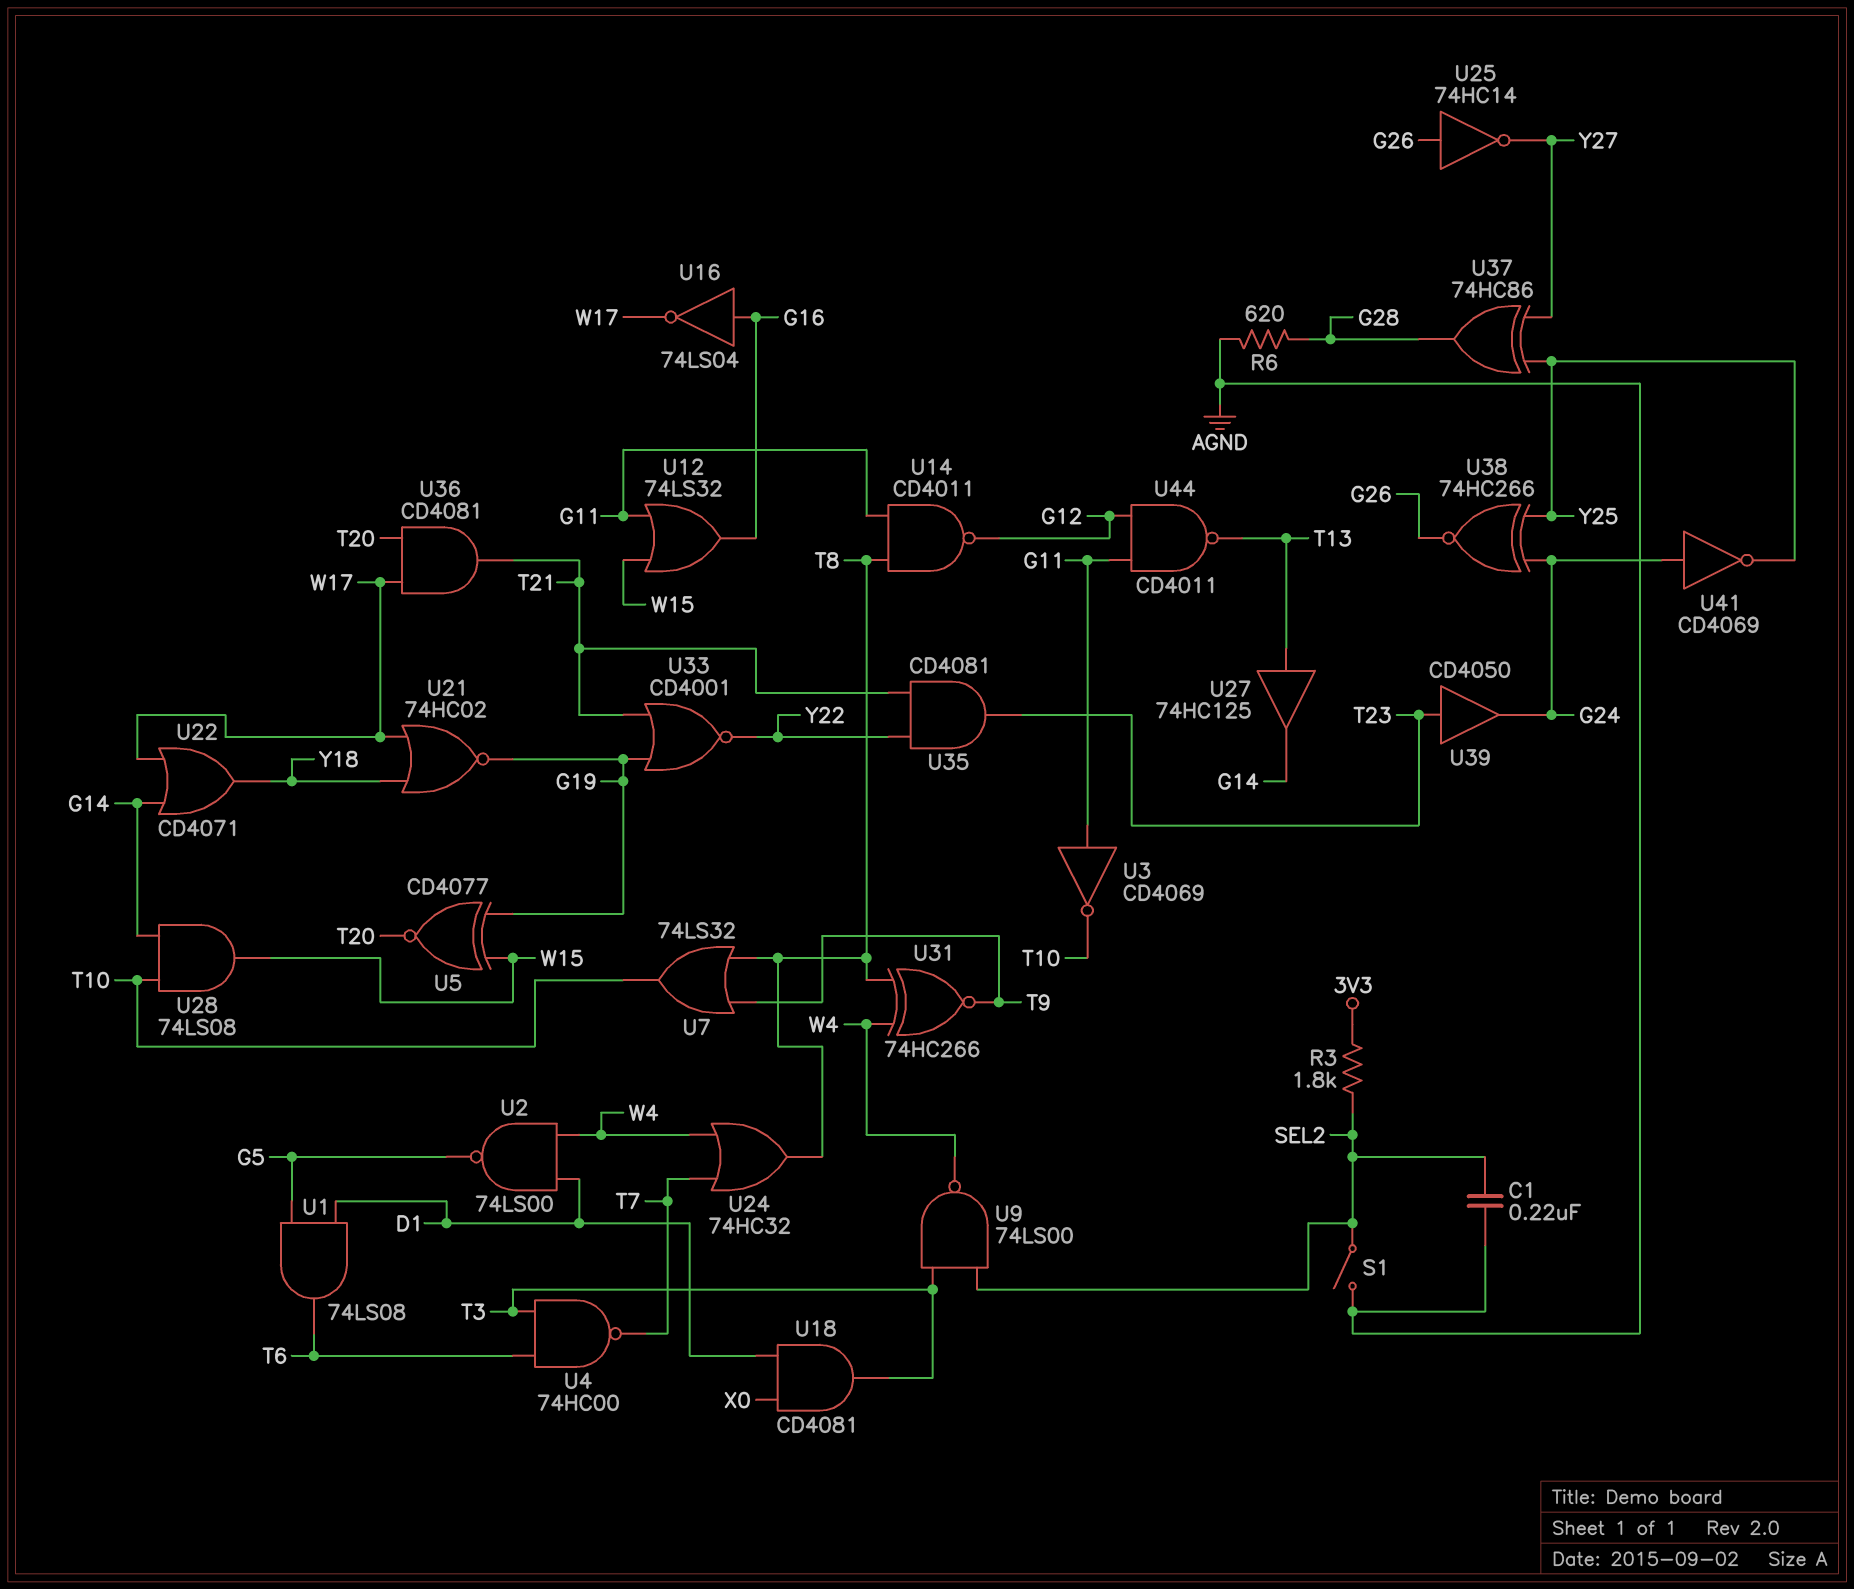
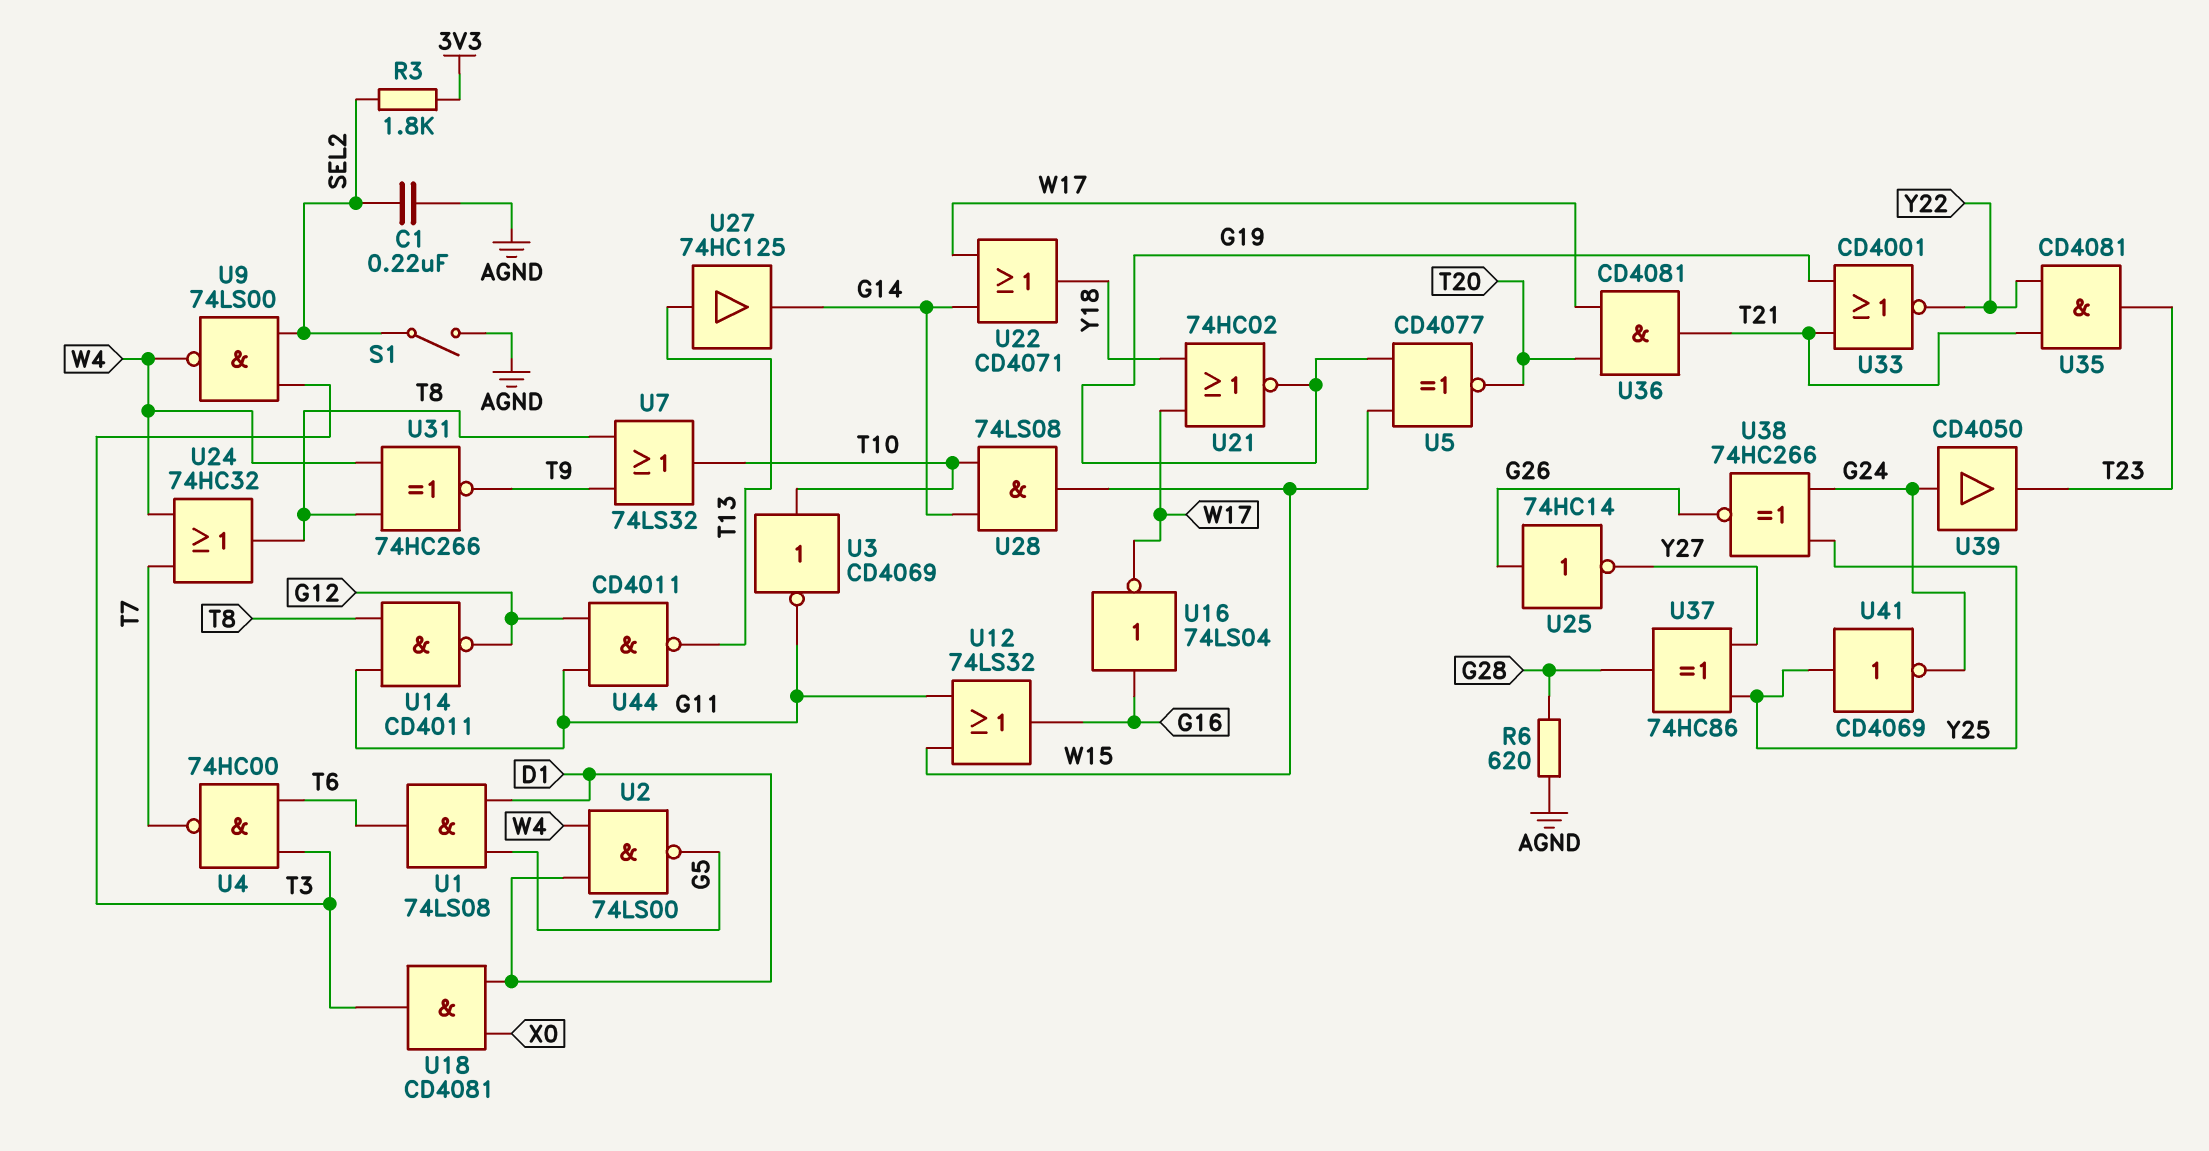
U3: NOT CD4069 (in G11, out T10) -> NOT CD4069 (in T10, out G11)
U39: buffer CD4050 (in T23, out G24) -> buffer CD4050 (in G24, out T23)
U41: NOT CD4069 (in G24, out Y25) -> NOT CD4069 (in Y25, out G24)

